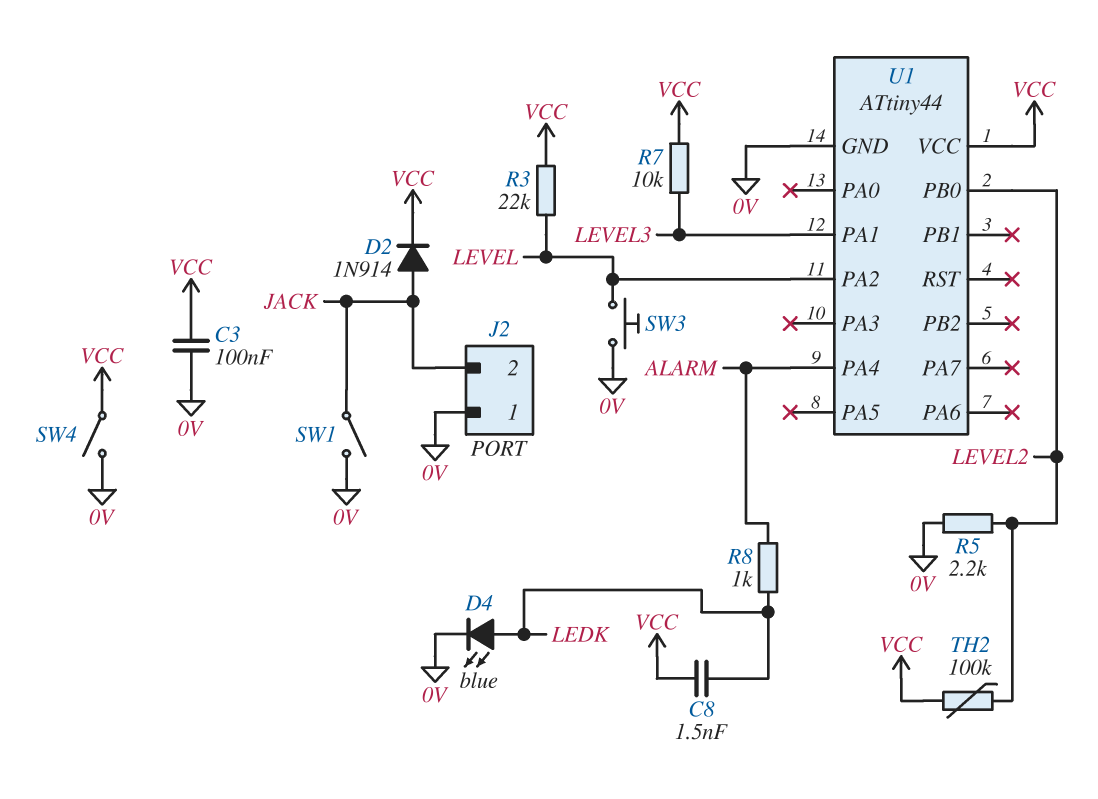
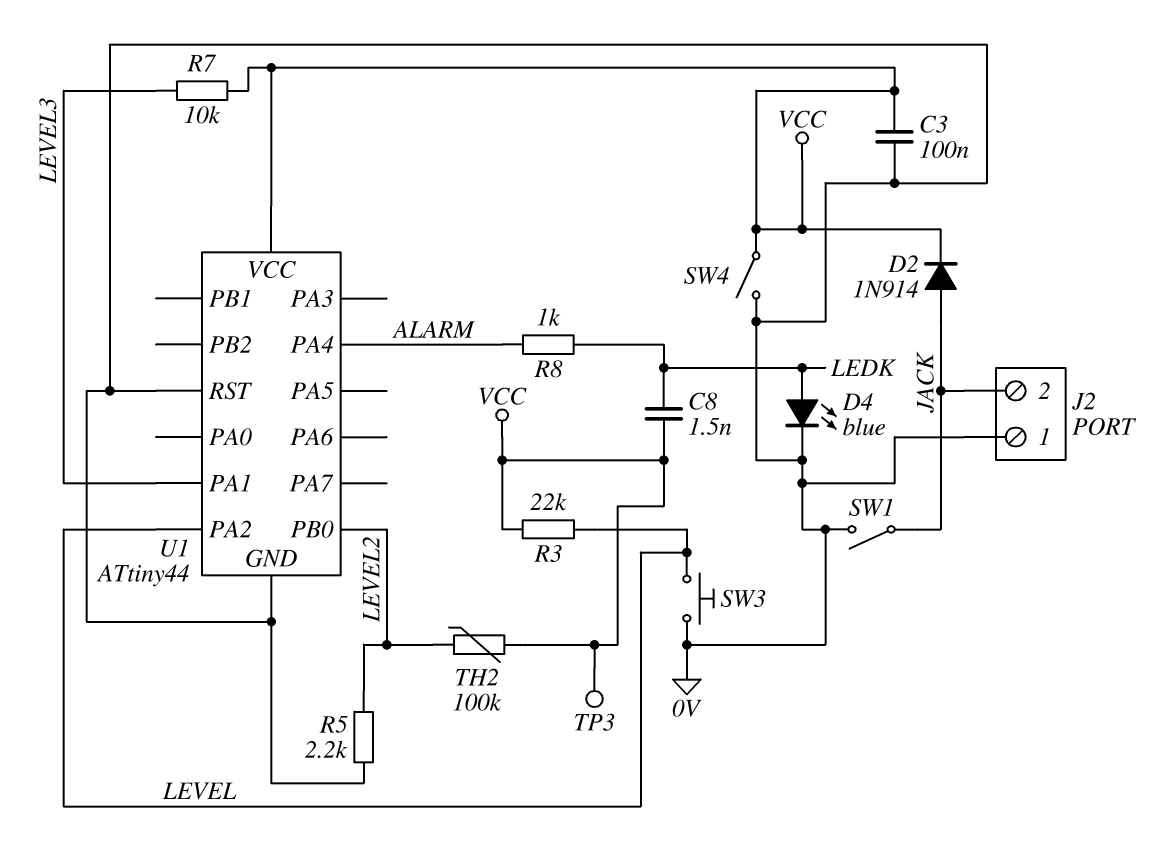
TP3: none -> test point (VCC)
U1 pin RST: none -> 0V

